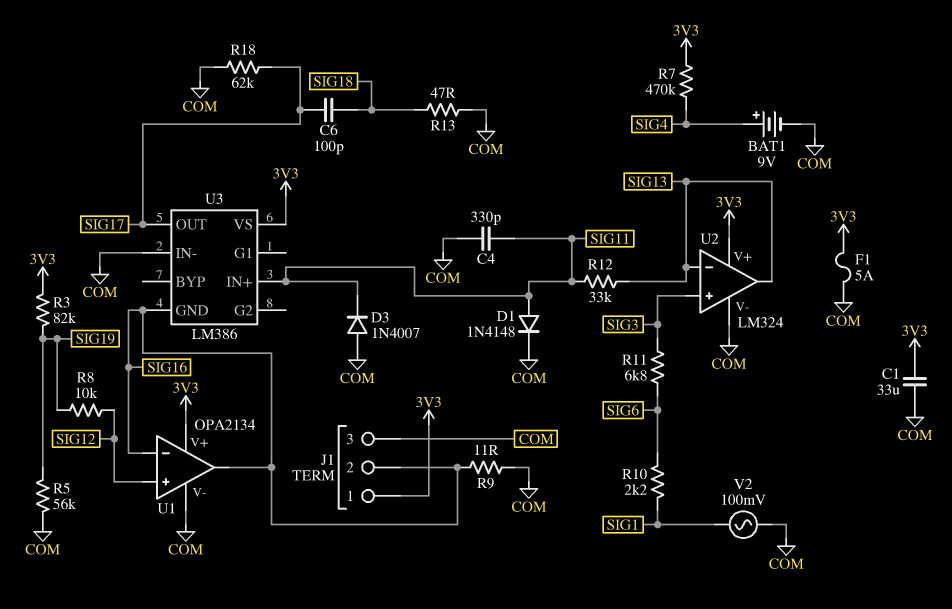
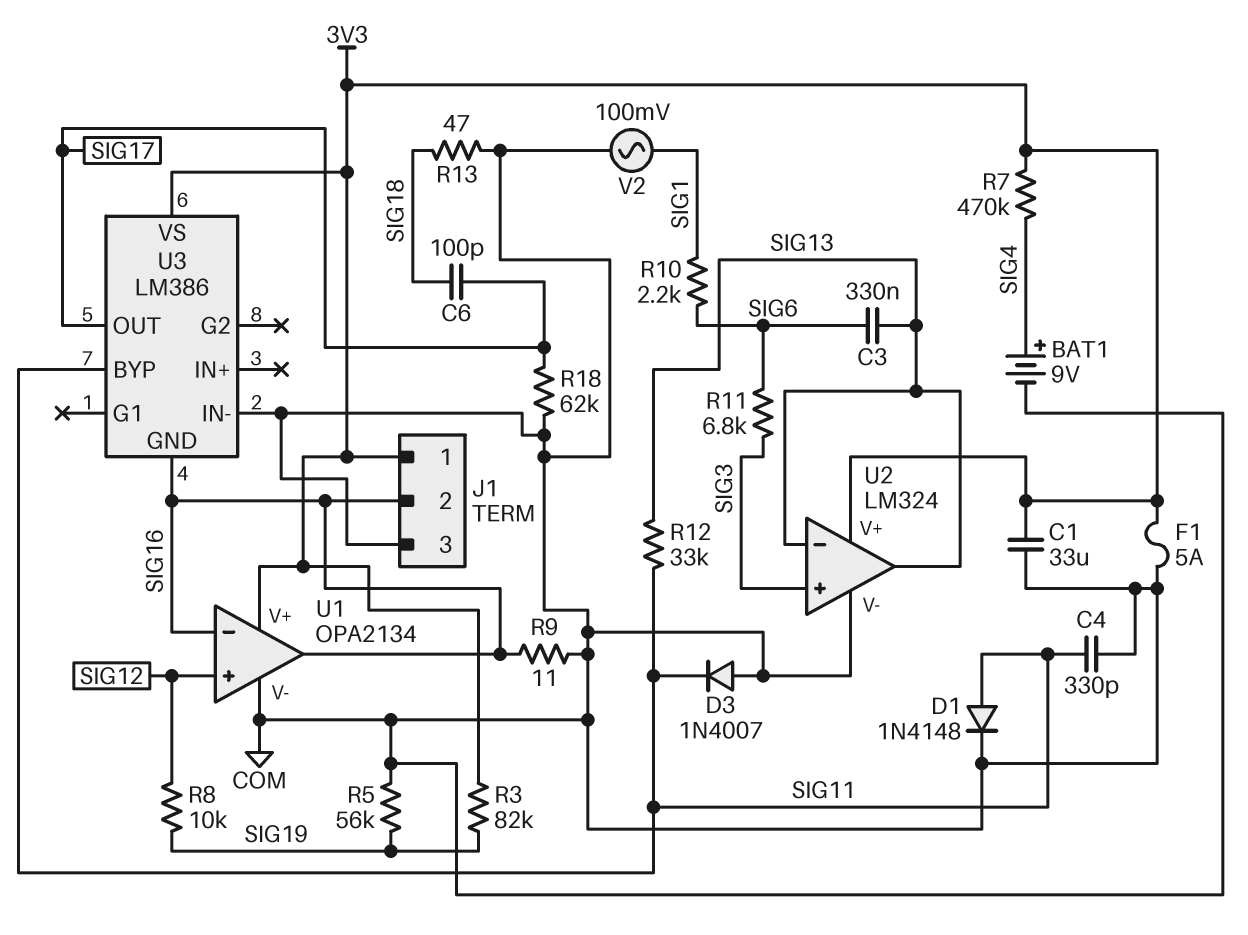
C3: none -> 330nF (SIG6, SIG13)
U3 pin BYP: none -> SIG11
U3 pin IN+: SIG11 -> none

